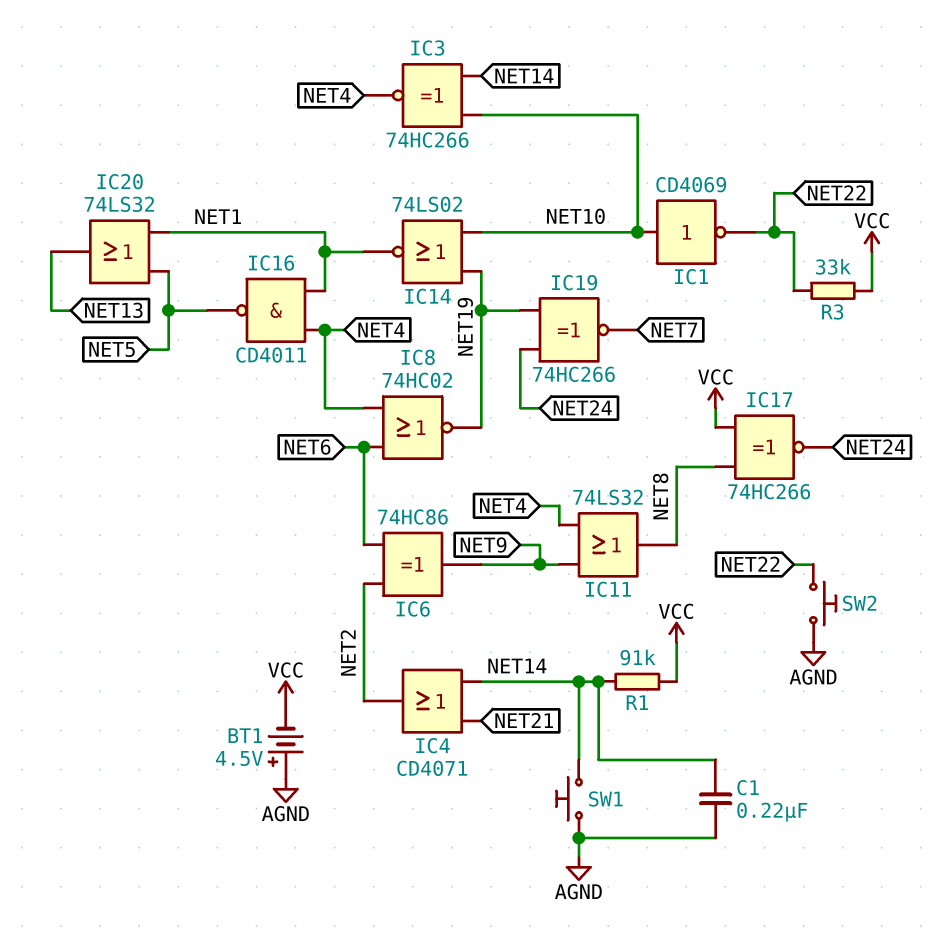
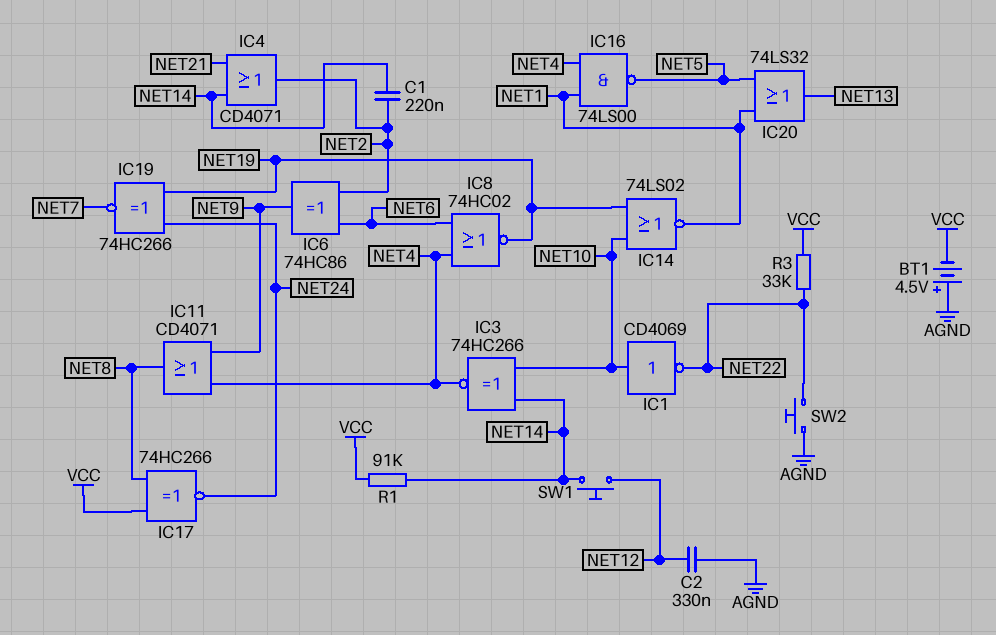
C1: 220nF (AGND, NET14) -> 220nF (NET2, NET14)
C2: none -> 330nF (AGND, NET12)
IC11: OR 74LS32 (in NET4, in NET9, out NET8) -> OR CD4071 (in NET4, in NET9, out NET8)
IC16: NAND CD4011 (in NET1, in NET4, out NET5) -> NAND 74LS00 (in NET1, in NET4, out NET5)
SW1: button (AGND, NET14) -> button (NET12, NET14)

